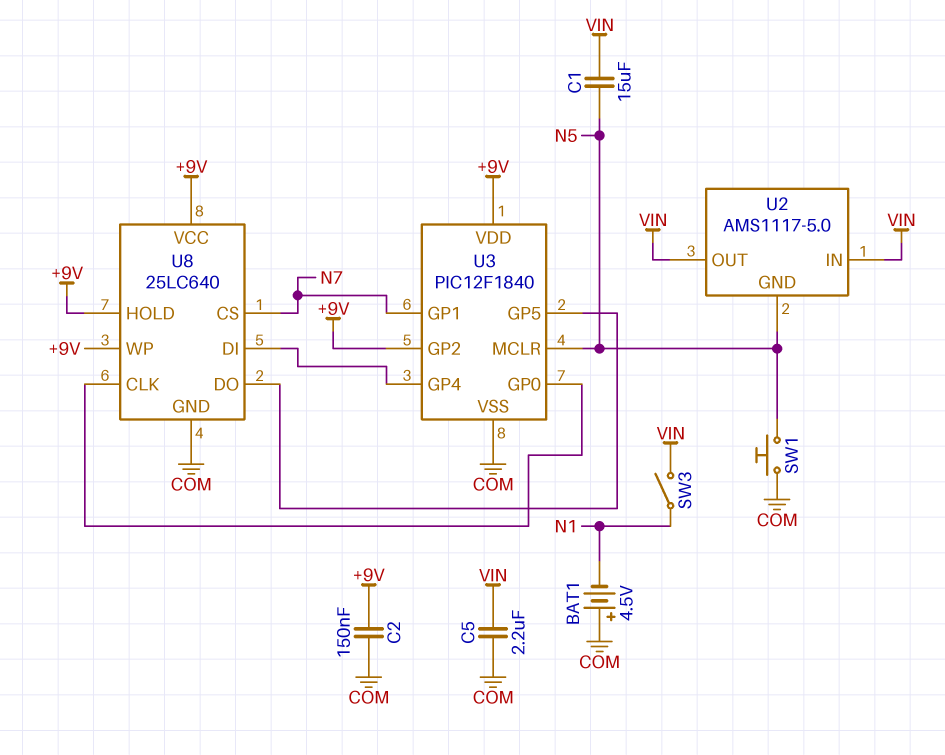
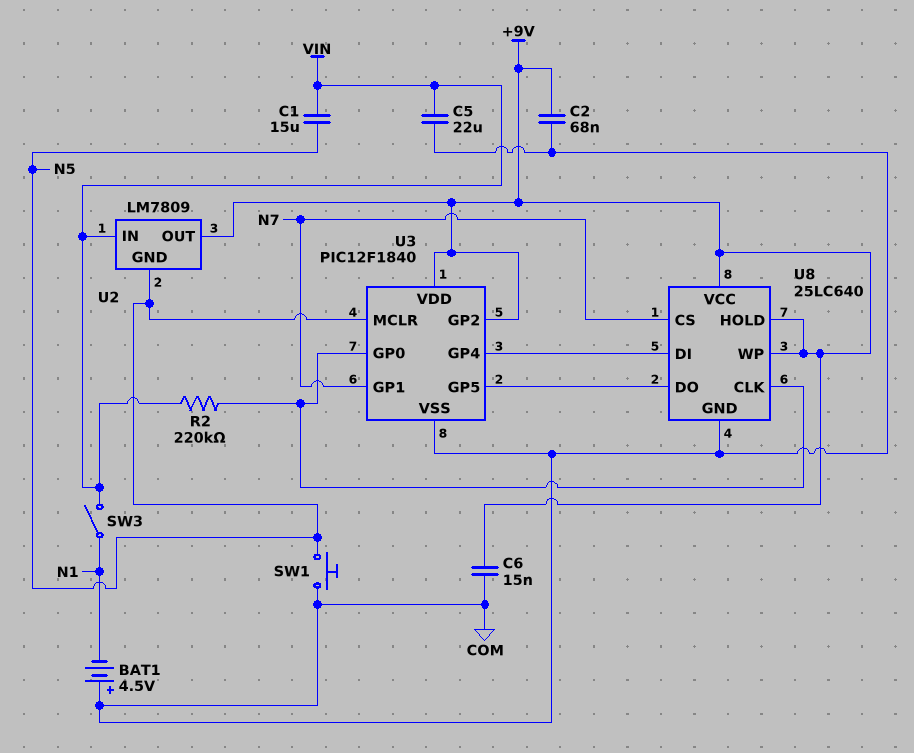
C2: 150nF (+9V, COM) -> 68nF (+9V, COM)
C5: 2.2uF (COM, VIN) -> 22uF (COM, VIN)
C6: none -> 15nF (+9V, COM)
R2: none -> 220k (U3/GP0, VIN)
U2: AMS1117-5.0 -> LM7809
U2 pin OUT: VIN -> +9V

